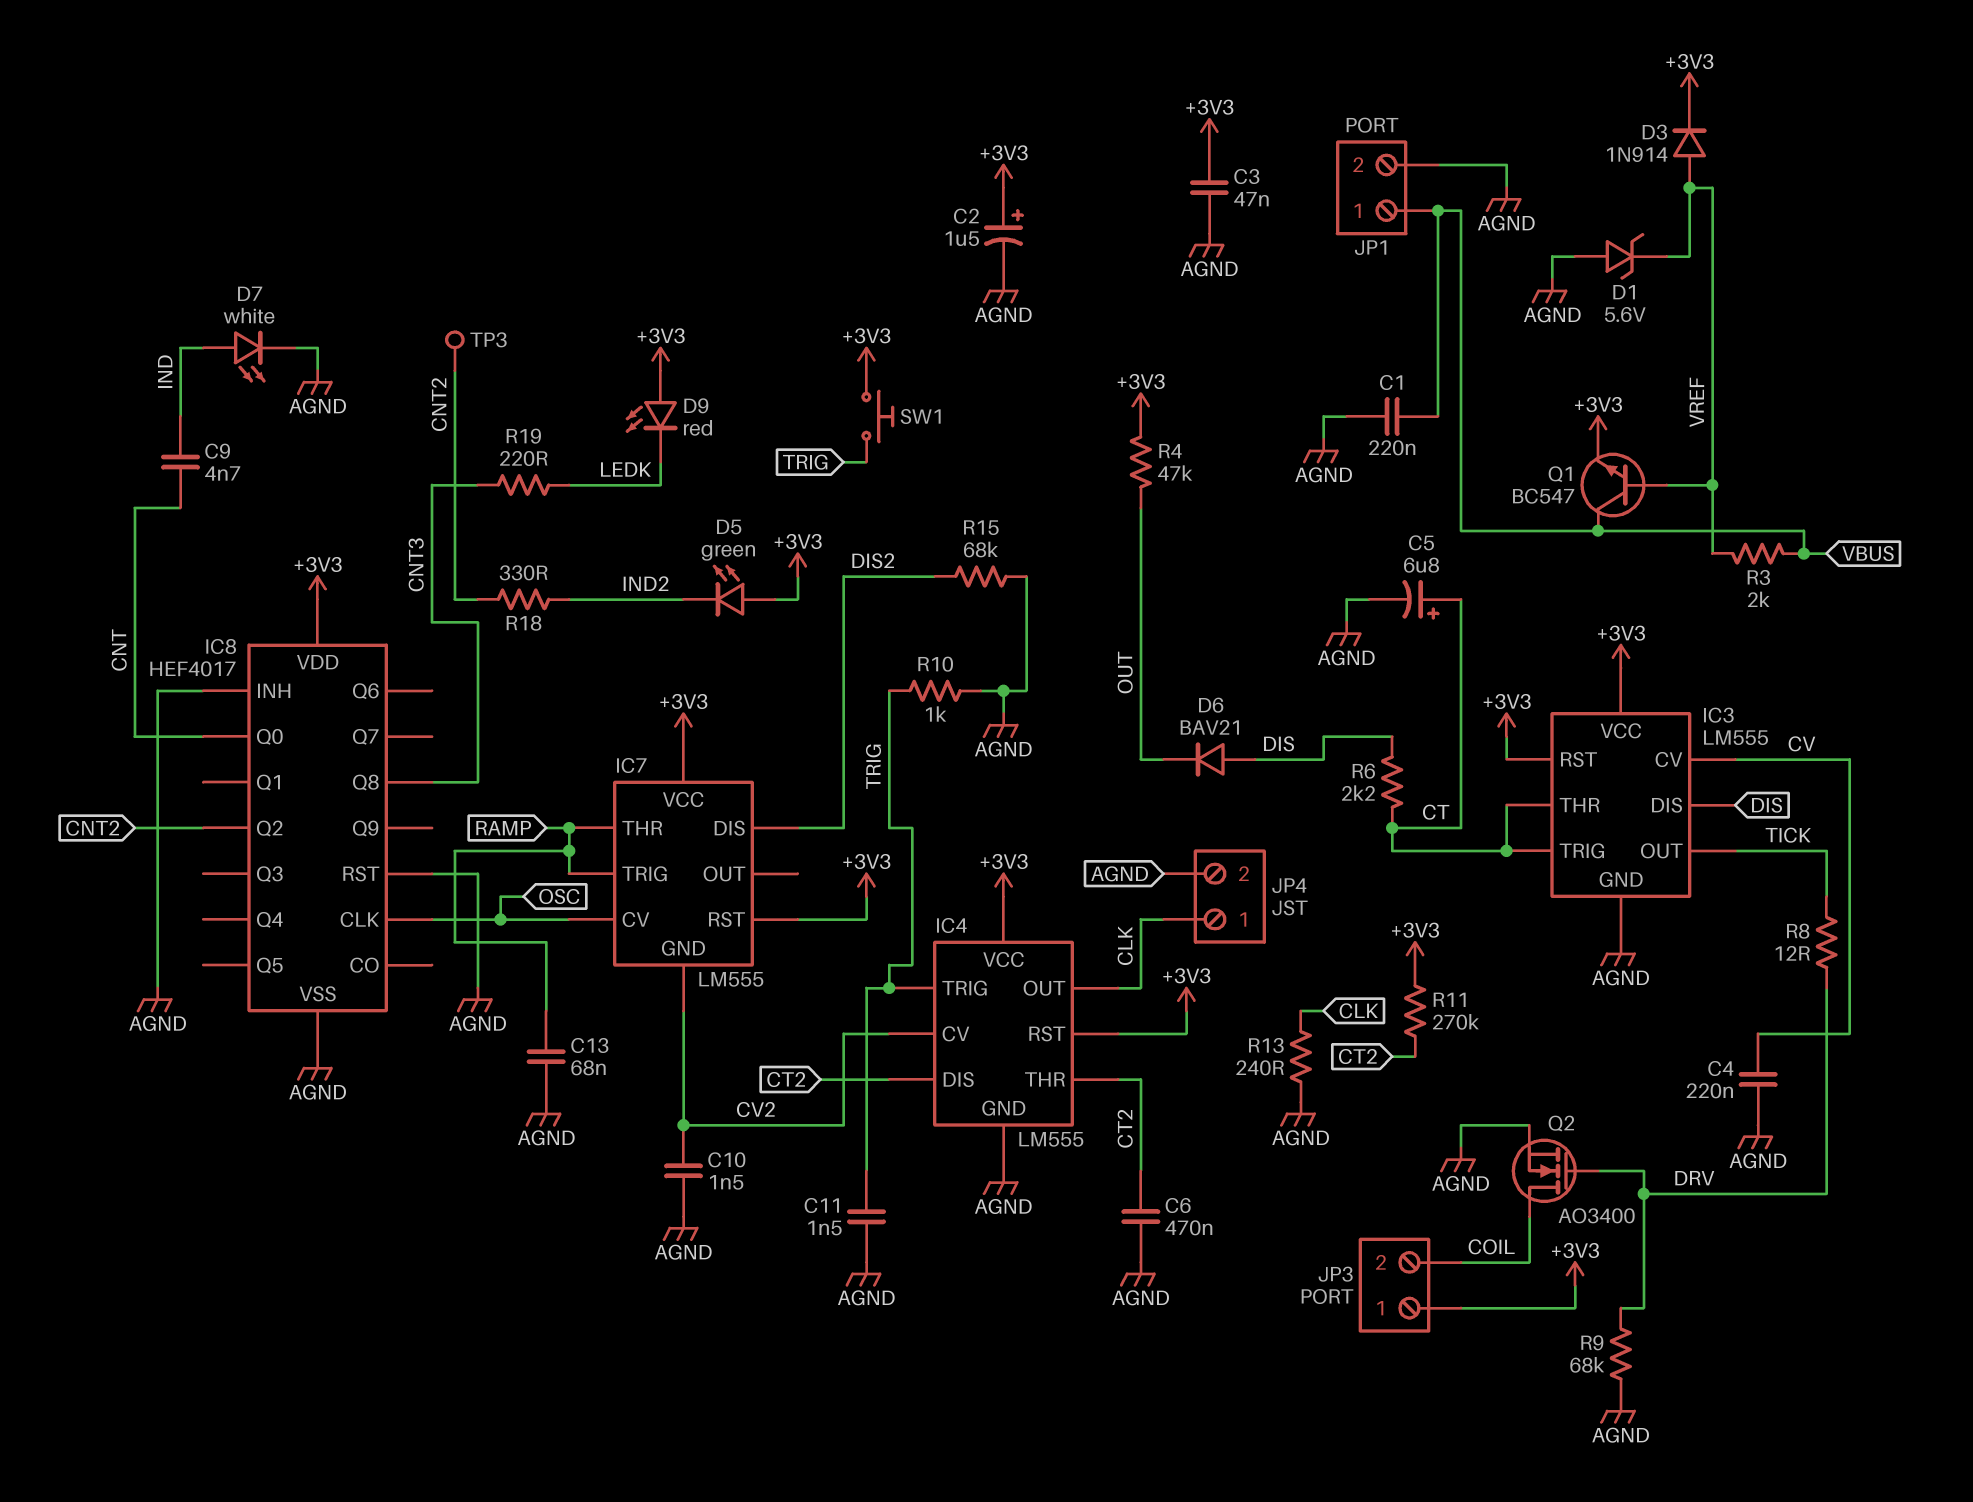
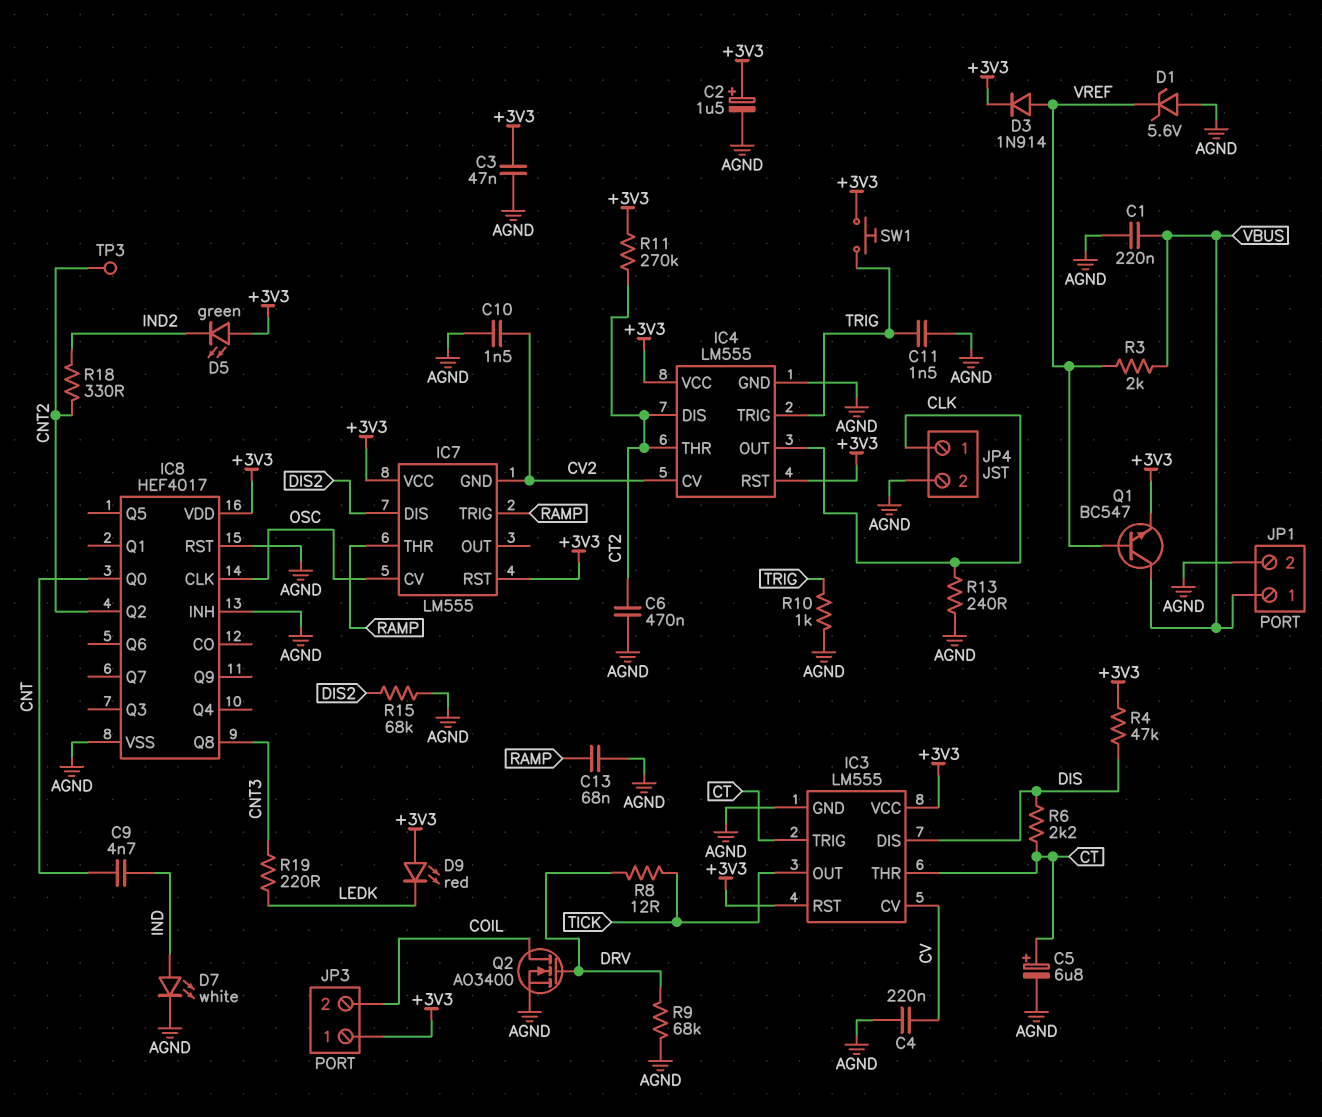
D6: diode BAV21 (A DIS, K OUT) -> none
R4: 47k (+3V3, OUT) -> 47k (+3V3, DIS)

